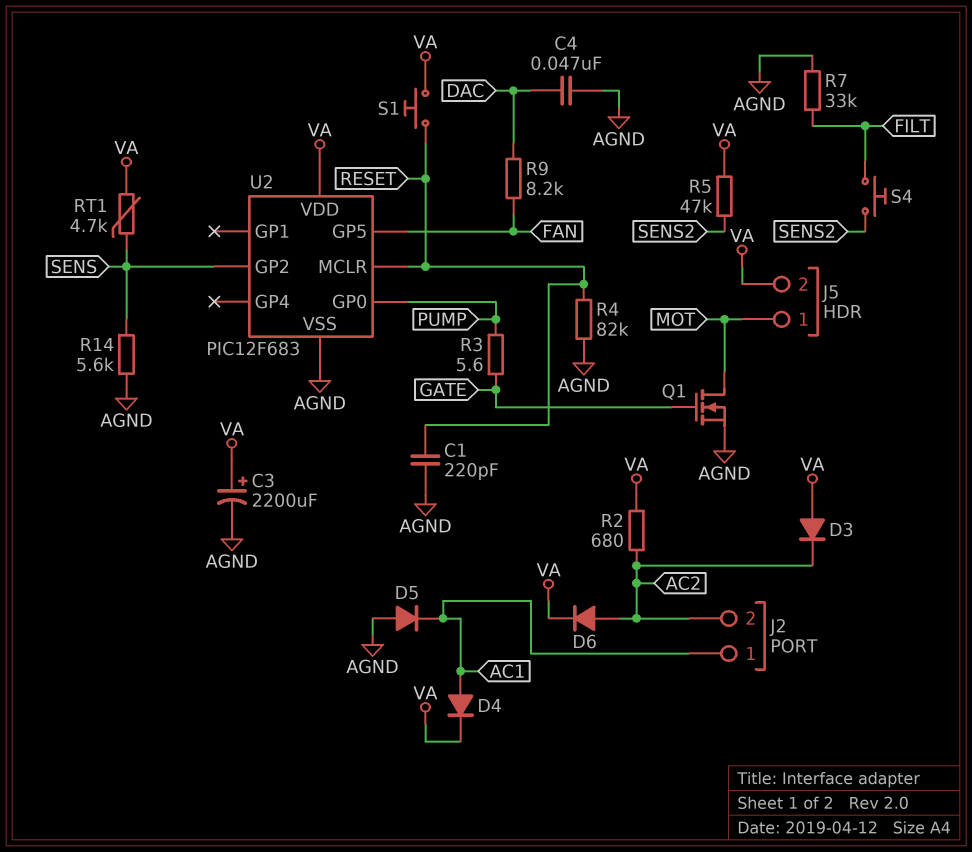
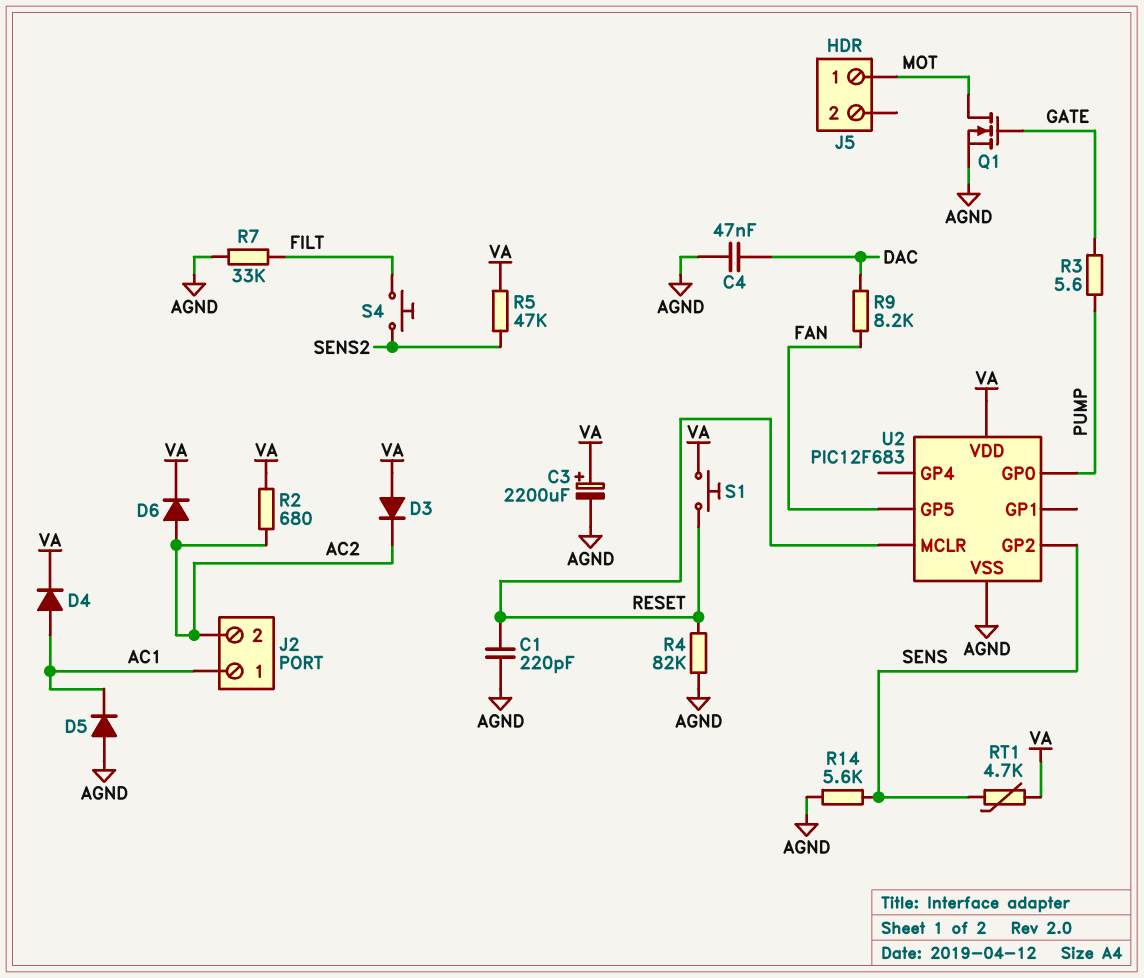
J5 pin 2: VA -> none

